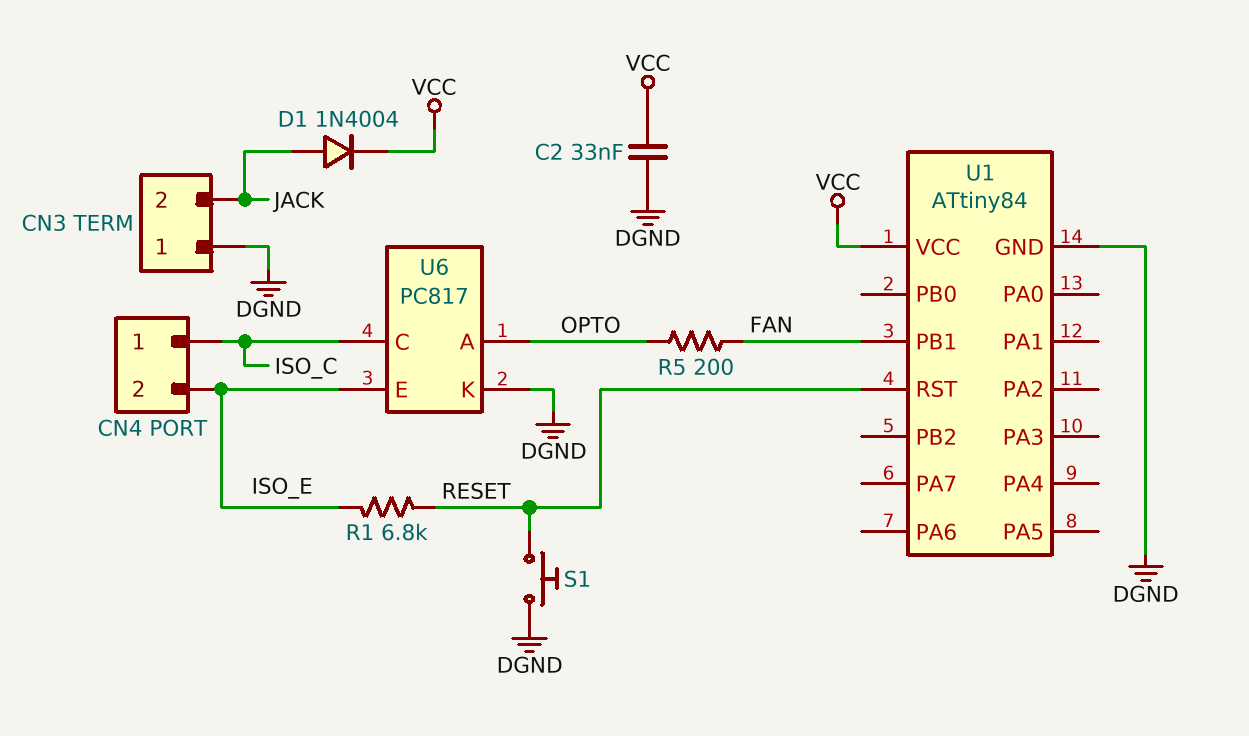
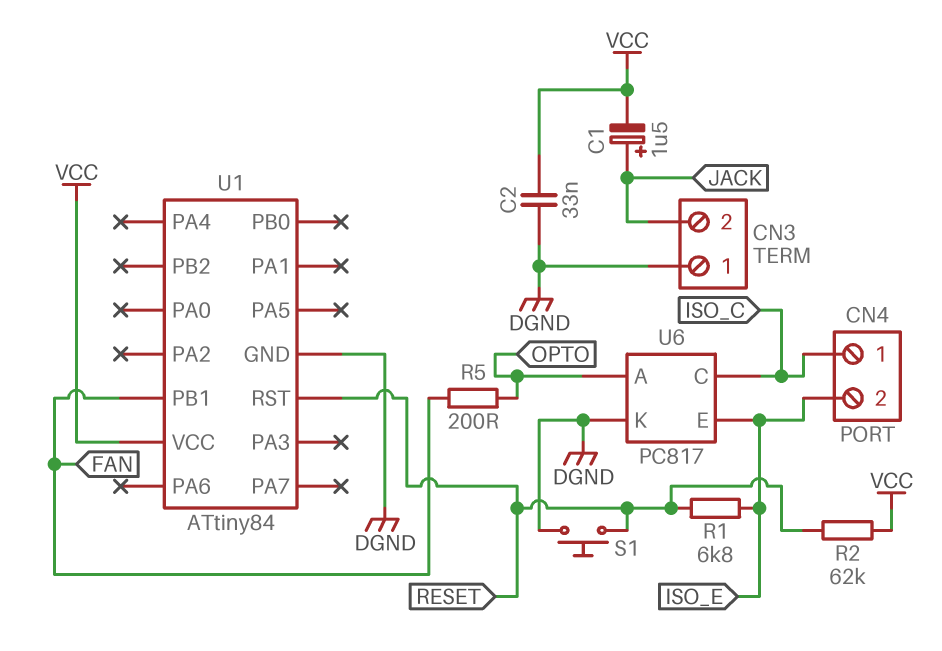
C1: none -> 1.5uF (plus JACK, minus VCC)
D1: diode 1N4004 (A JACK, K VCC) -> none
R2: none -> 62k (RESET, VCC)

